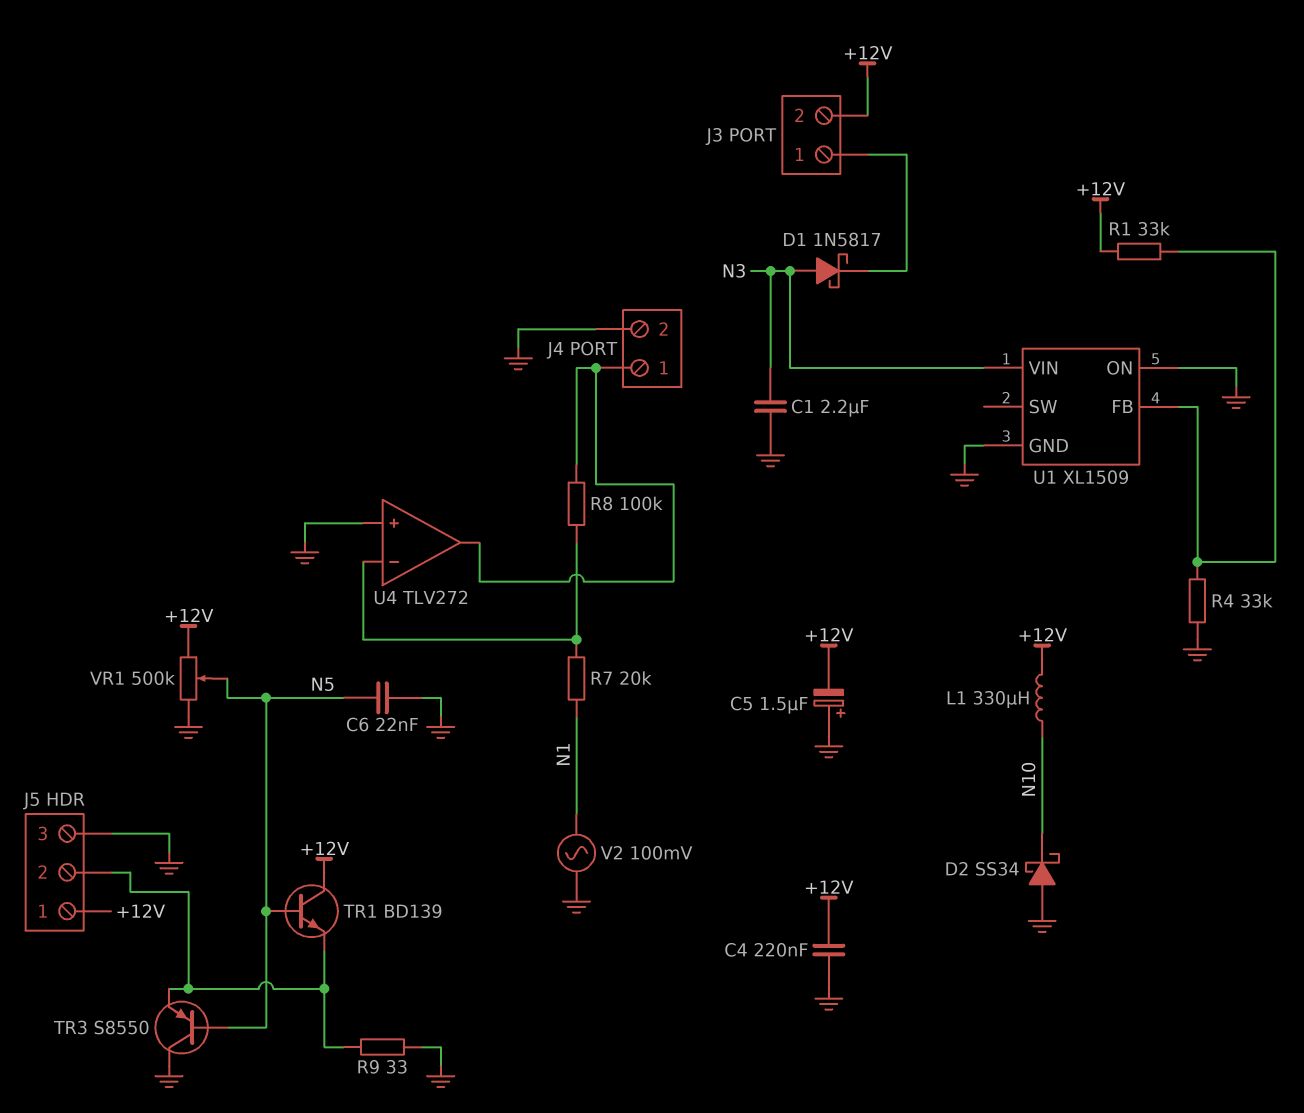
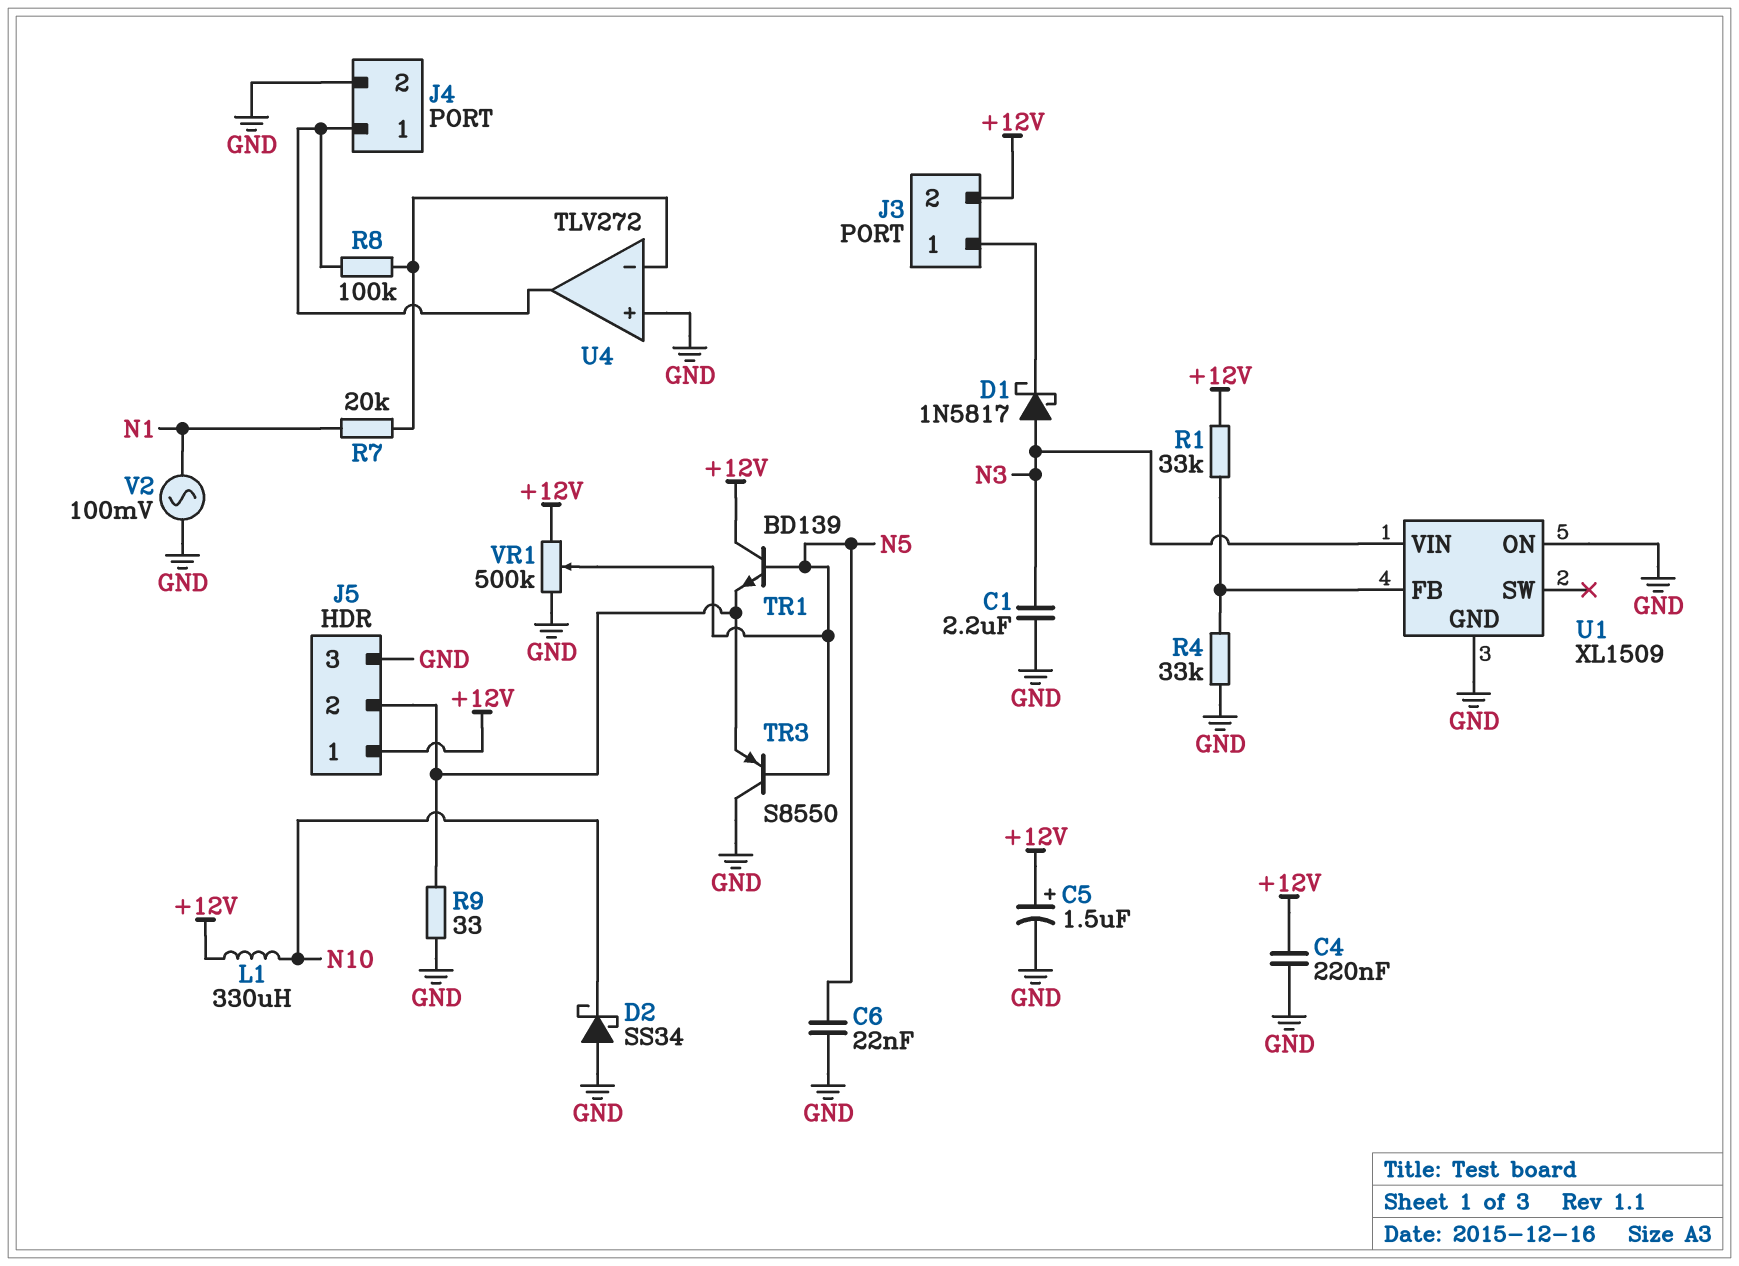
C5: 1.5uF (plus GND, minus +12V) -> 1.5uF (plus +12V, minus GND)

